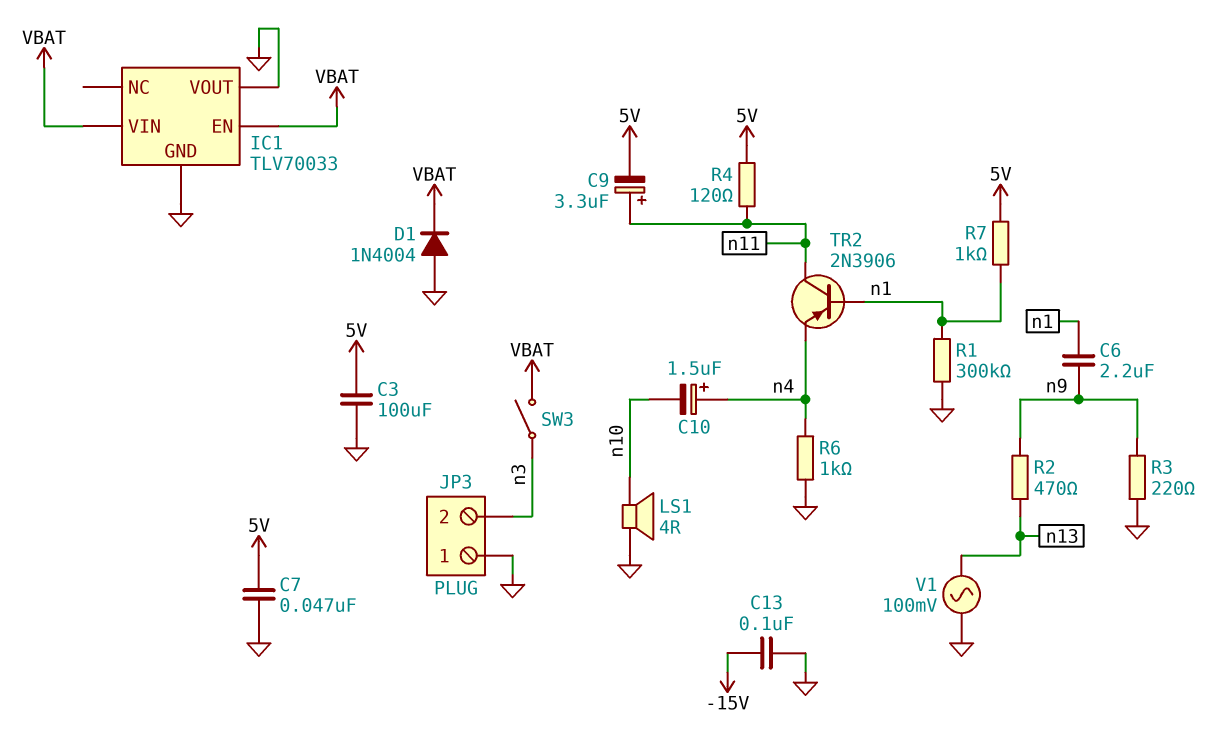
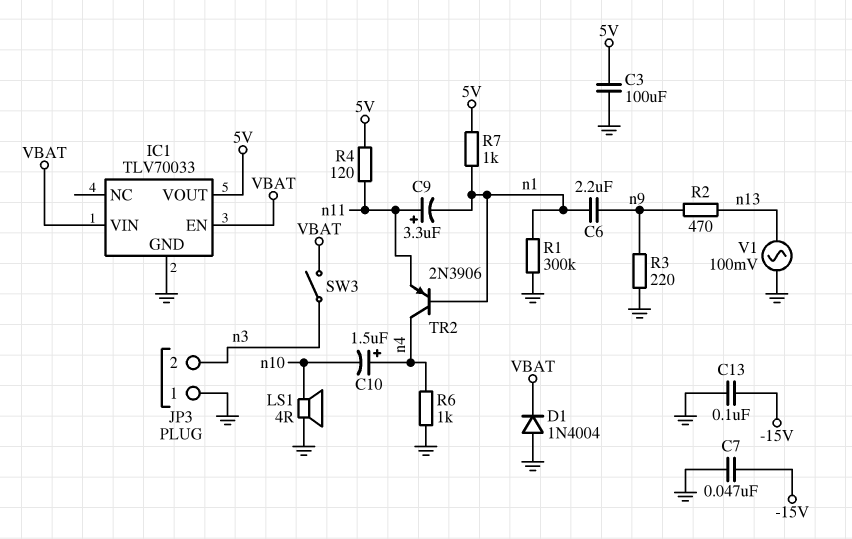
C7: 47nF (5V, GND) -> 47nF (-15V, GND)
C9: 3.3uF (plus n11, minus 5V) -> 3.3uF (plus n11, minus n1)
IC1 pin VOUT: GND -> 5V
TR2: PNP 2N3906 (B n1, C n11, E n4) -> PNP 2N3906 (B n1, C n4, E n11)

